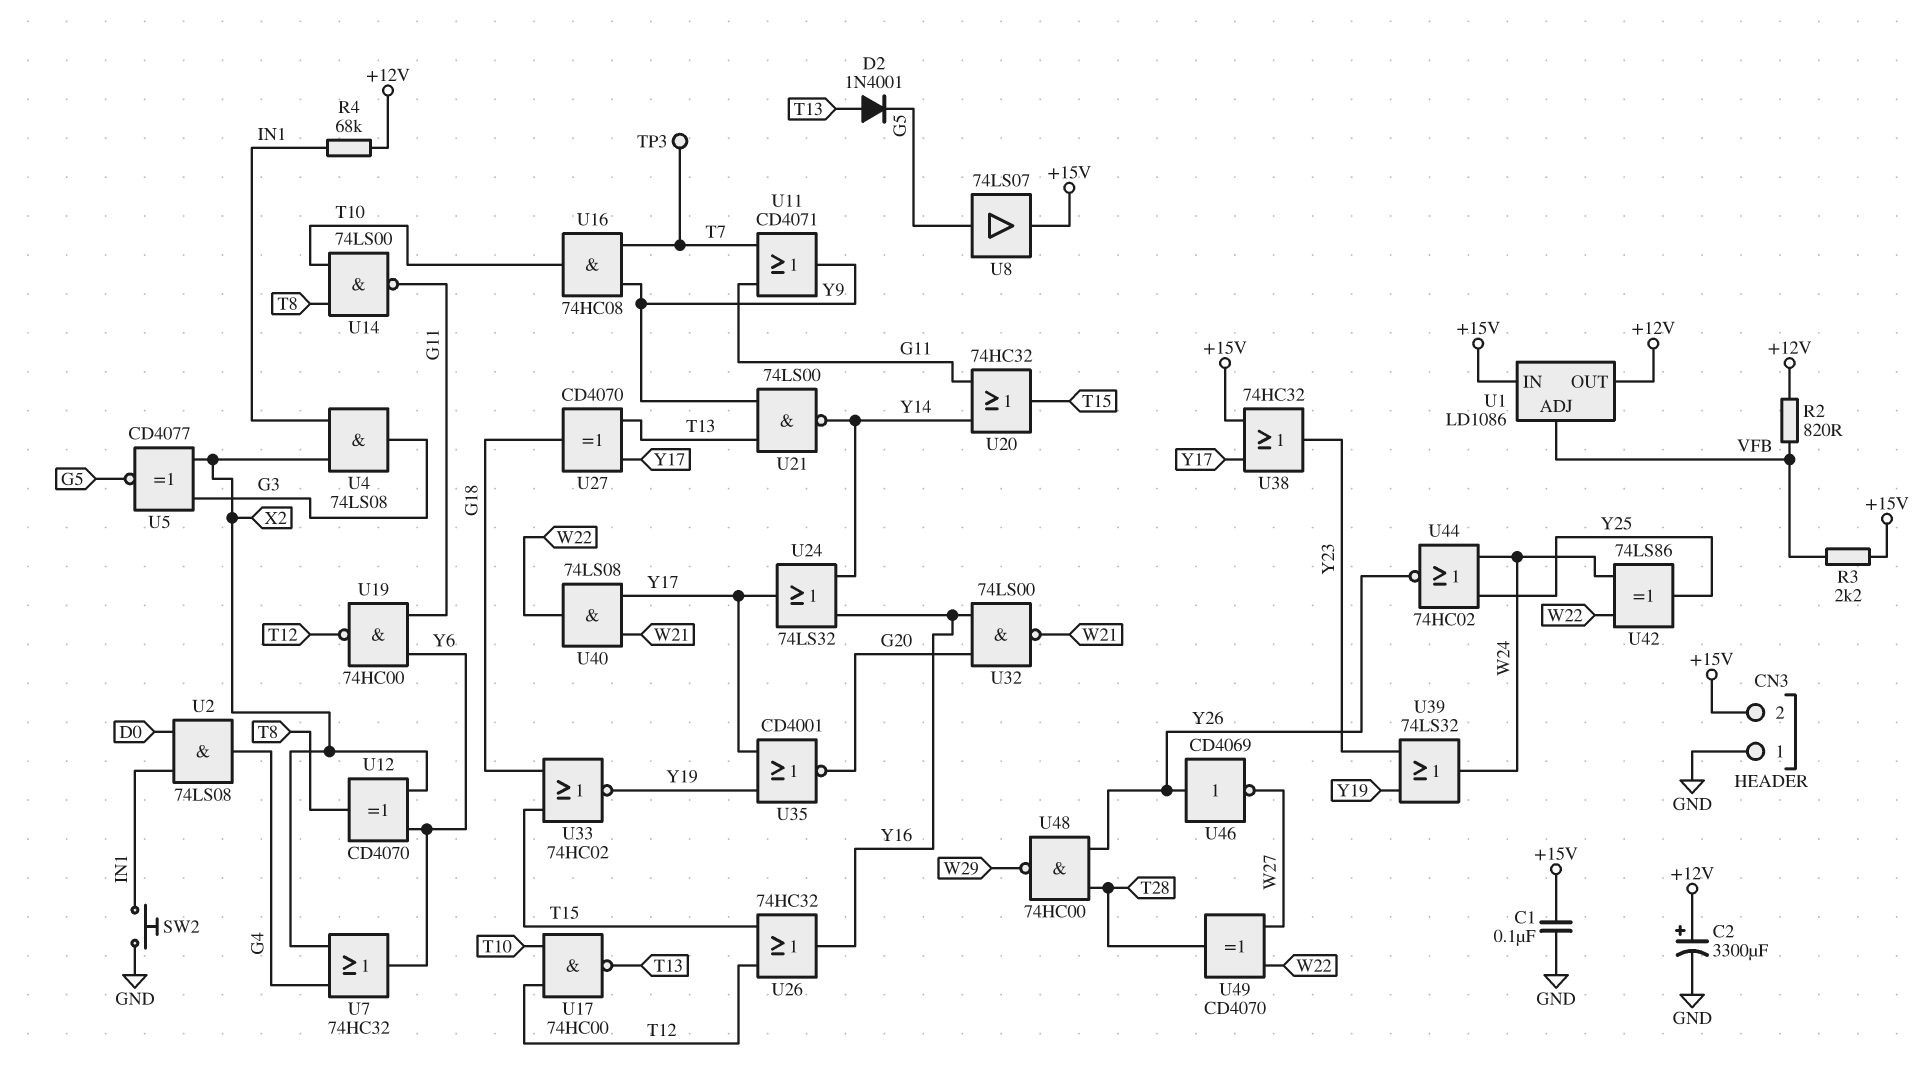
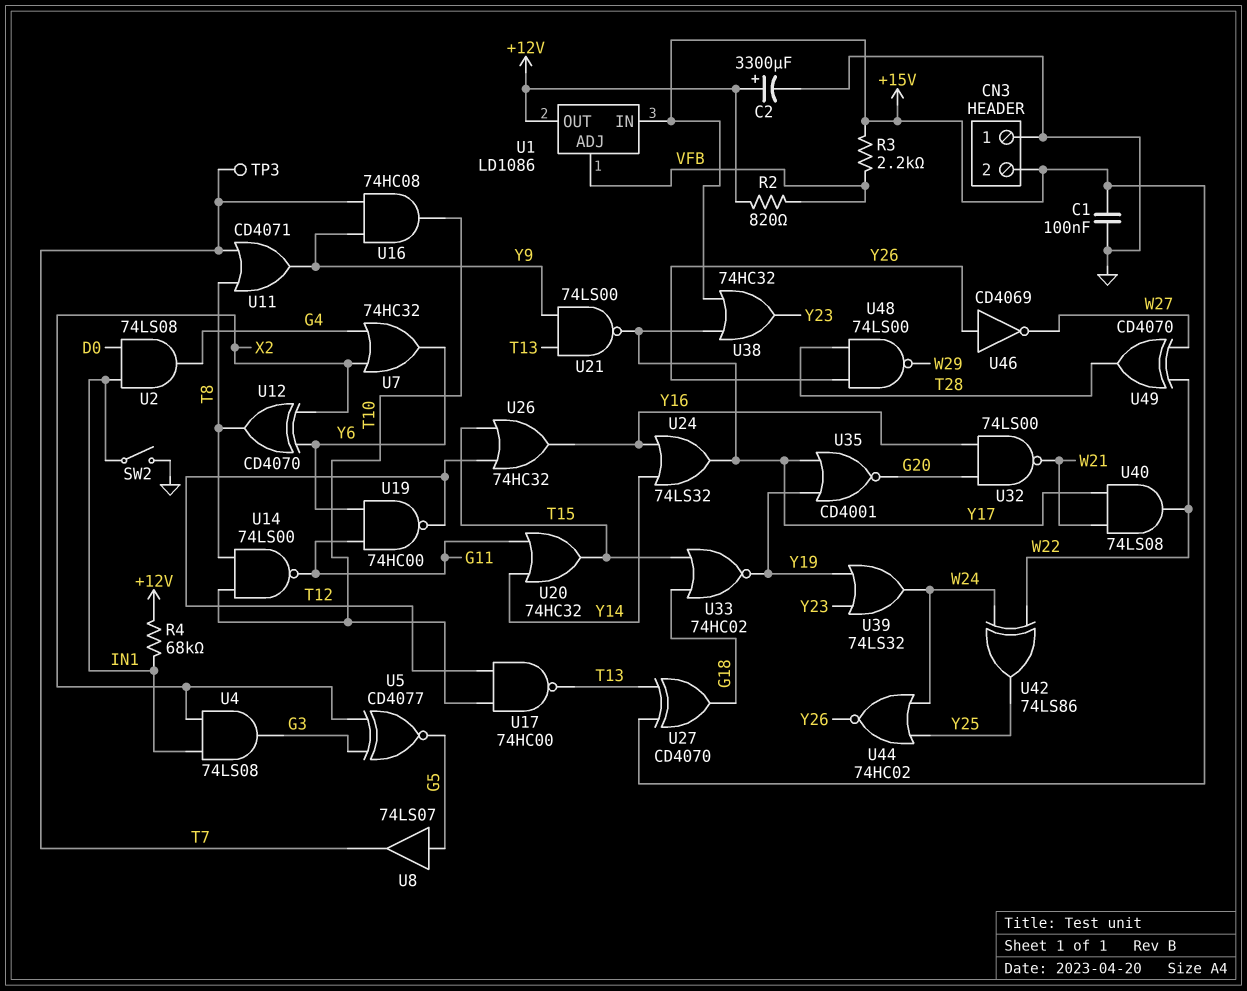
D2: diode 1N4001 (A T13, K G5) -> none
SW2: button (GND, IN1) -> switch (GND, IN1)
U8: buffer 74LS07 (in G5, out +15V) -> buffer 74LS07 (in G5, out T7)
U11: OR CD4071 (in G11, in T7, out Y9) -> OR CD4071 (in T7, in T8, out Y9)
U21: NAND 74LS00 (in T13, in Y9, out Y14) -> NAND 74LS00 (in T13, in Y9, out Y17)
U27: XOR CD4070 (in T13, in Y17, out G18) -> XOR CD4070 (in +15V, in T13, out G18)
U48: NAND 74HC00 (in T28, in Y26, out W29) -> NAND 74LS00 (in T28, in Y26, out W29)

